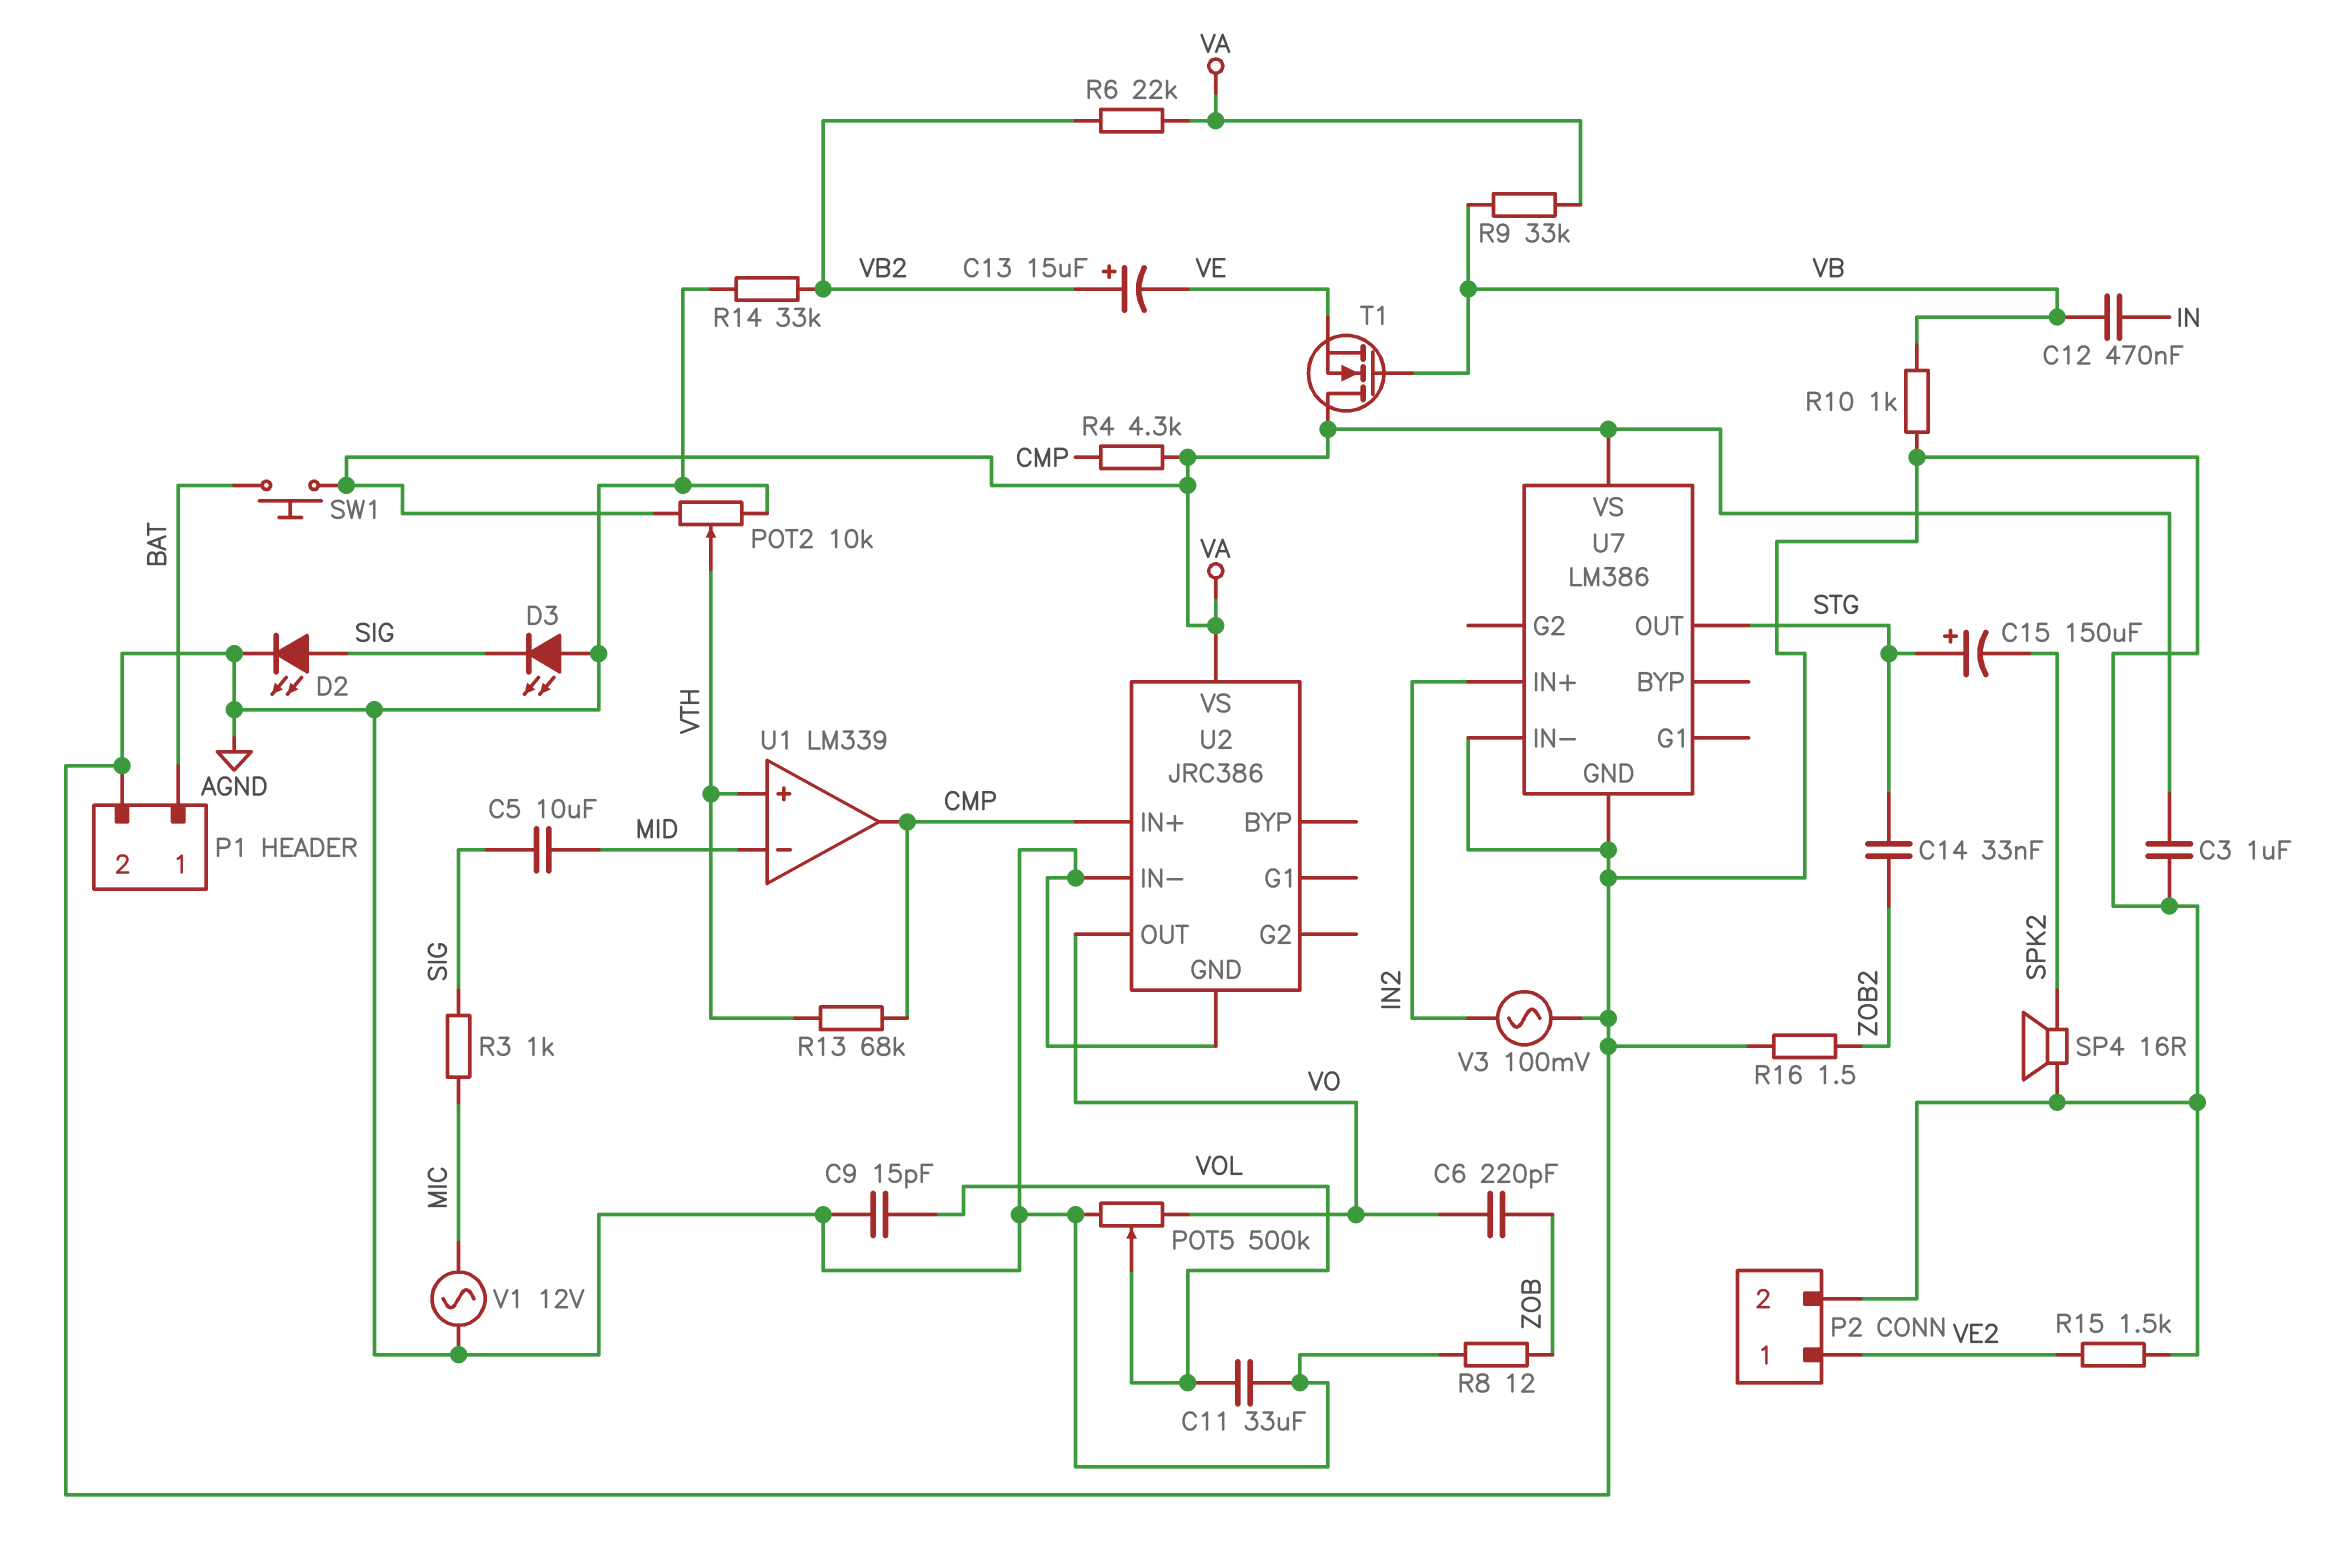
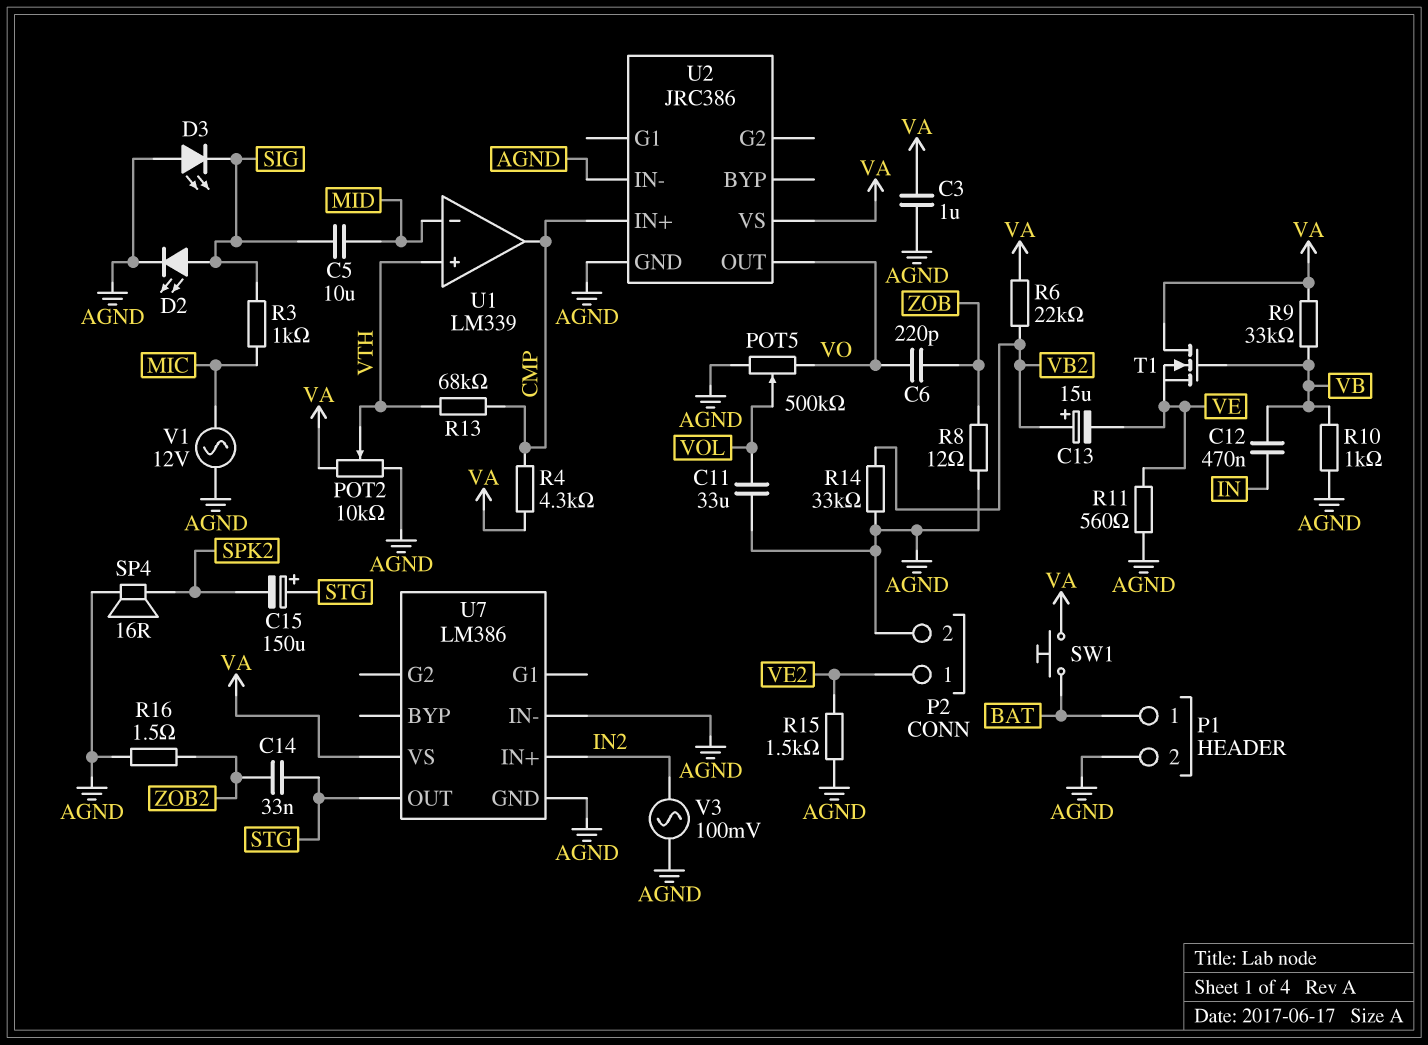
C9: 15pF (AGND, VOL) -> none
R11: none -> 560 (AGND, VE)

